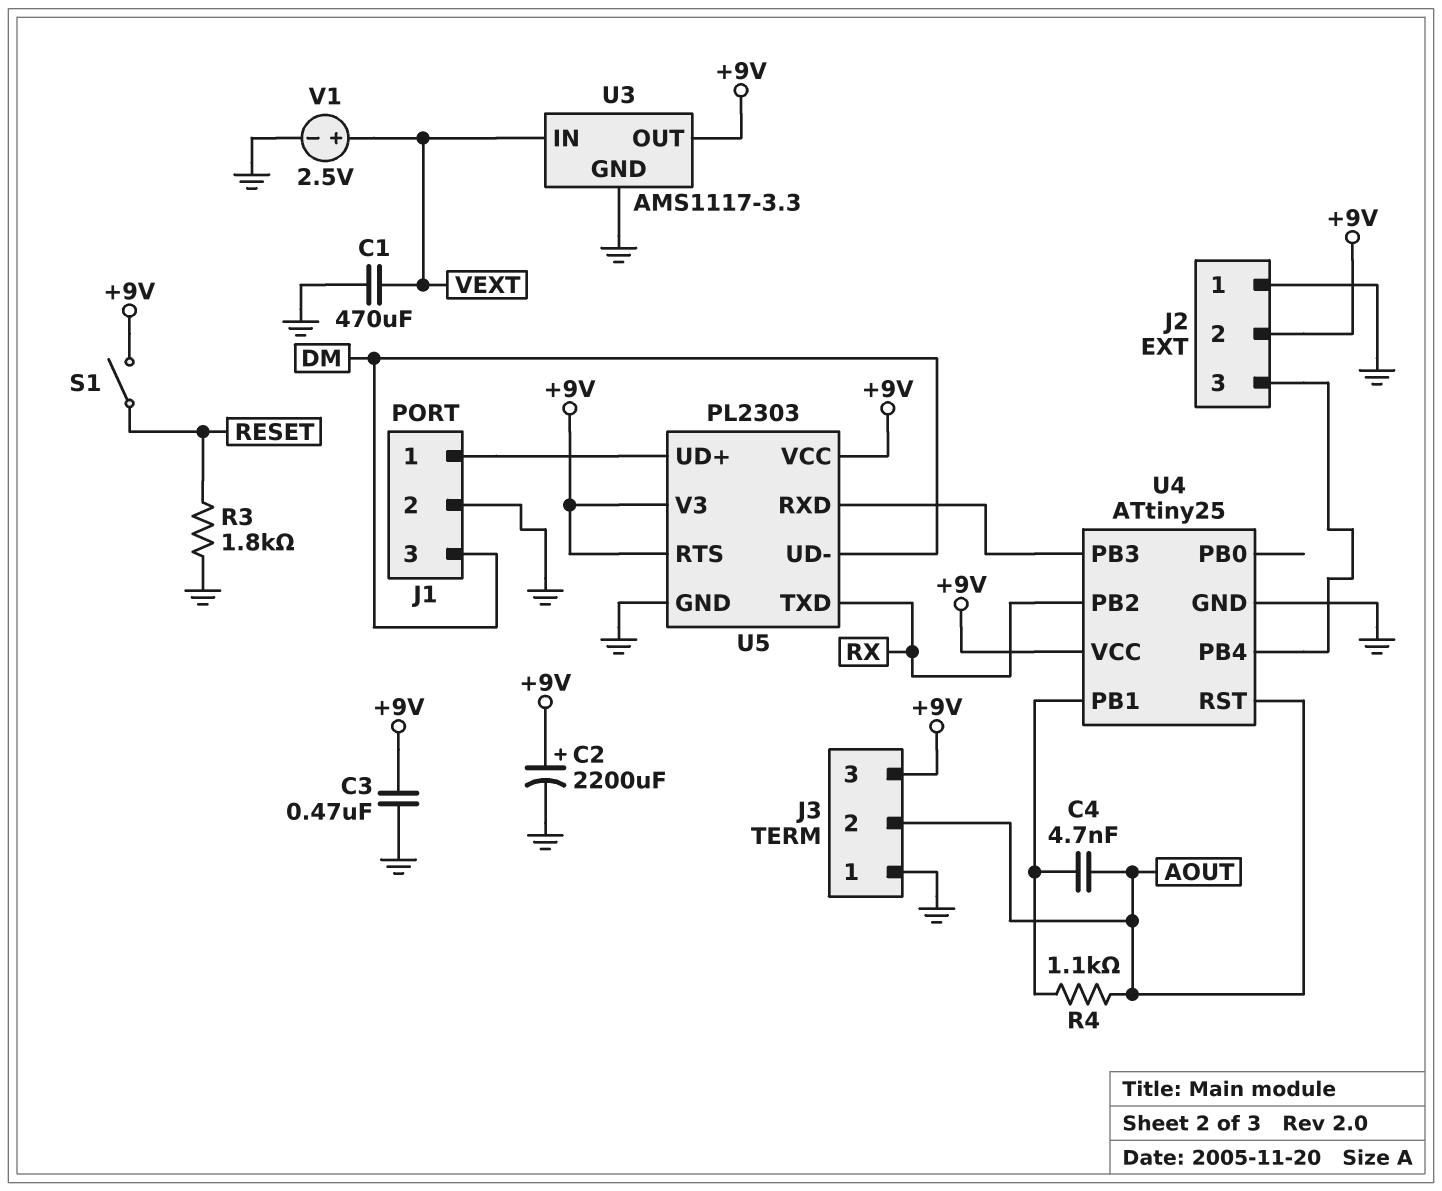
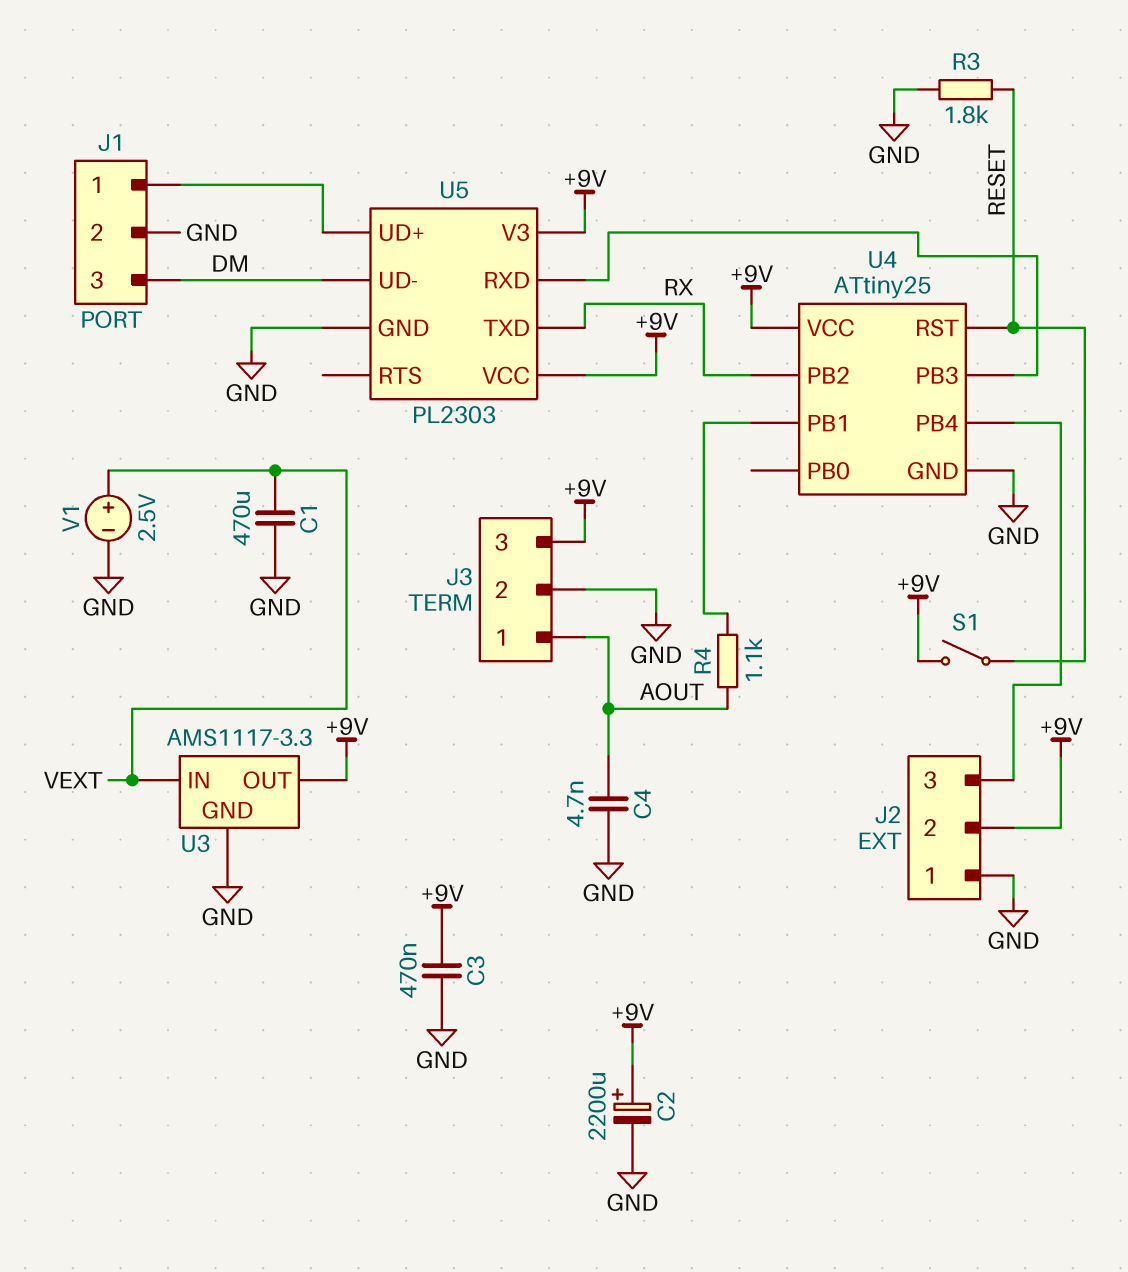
C4: 4.7nF (AOUT, U4/PB1) -> 4.7nF (AOUT, GND)
J3 pin 1: GND -> AOUT
J3 pin 2: AOUT -> GND
U4 pin RST: AOUT -> RESET
U5 pin RTS: +9V -> none

